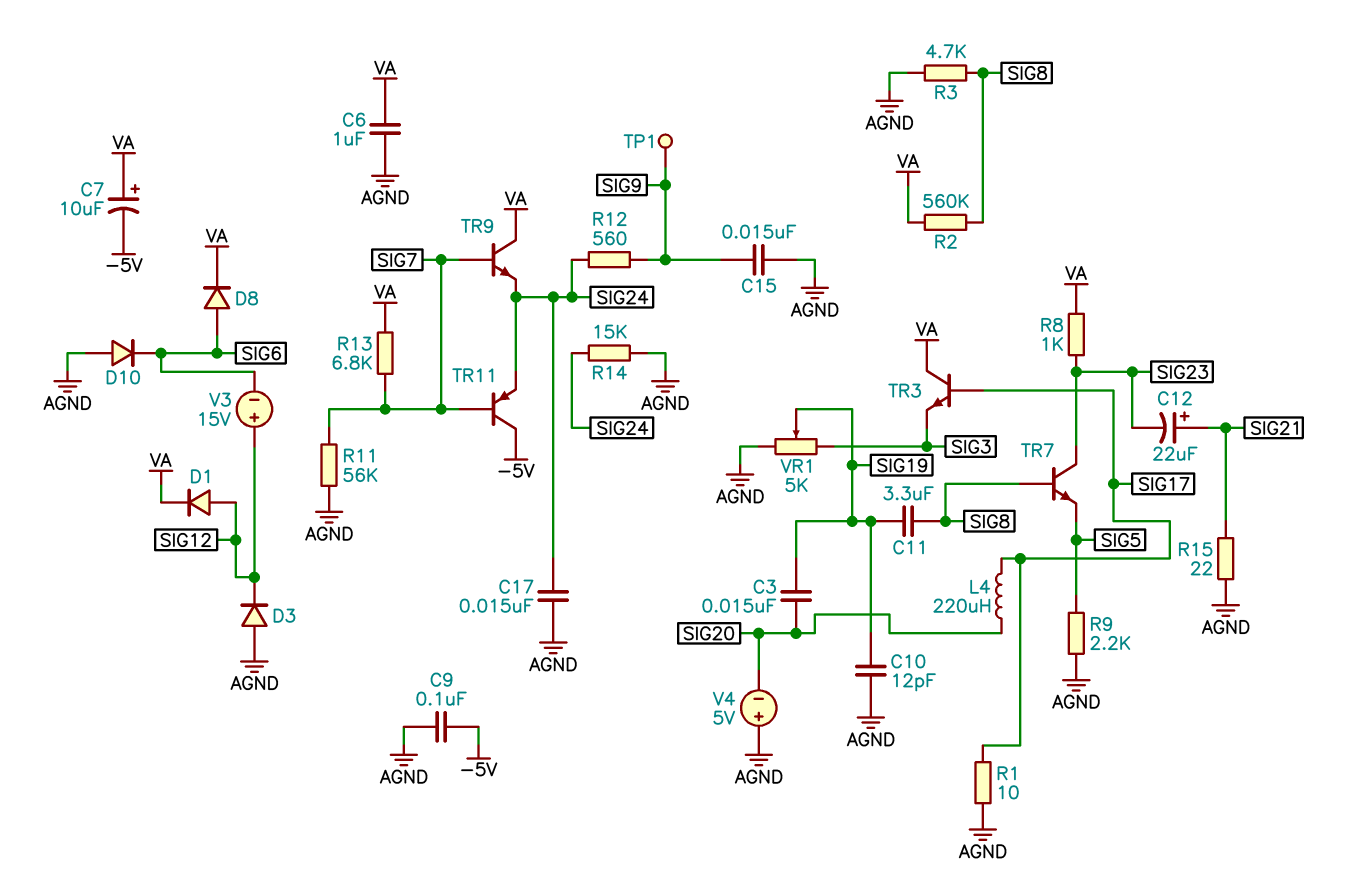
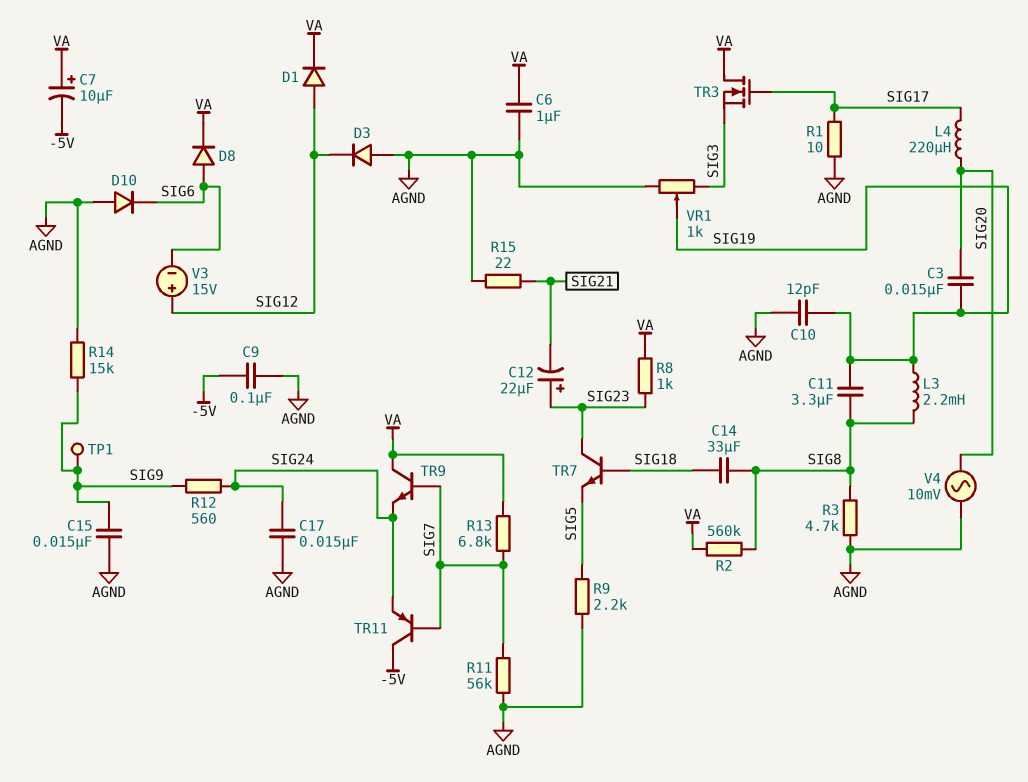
C12: 22uF (plus SIG21, minus SIG23) -> 22uF (plus SIG23, minus SIG21)
C14: none -> 33uF (SIG8, SIG18)
L3: none -> 2.2mH (SIG8, SIG19)
R14: 15k (AGND, SIG24) -> 15k (AGND, SIG9)
TR3: NPN (B SIG17, C VA, E SIG3) -> NMOS (G SIG17, D VA, S SIG3)
TR7: NPN (B SIG8, C SIG23, E SIG5) -> NPN (B SIG18, C SIG23, E SIG5)
V4: 5V (plus AGND, minus SIG20) -> AC 10mV (AGND, SIG20)
VR1: 5k (AGND, SIG3, wiper SIG19) -> 1k (AGND, SIG3, wiper SIG19)

